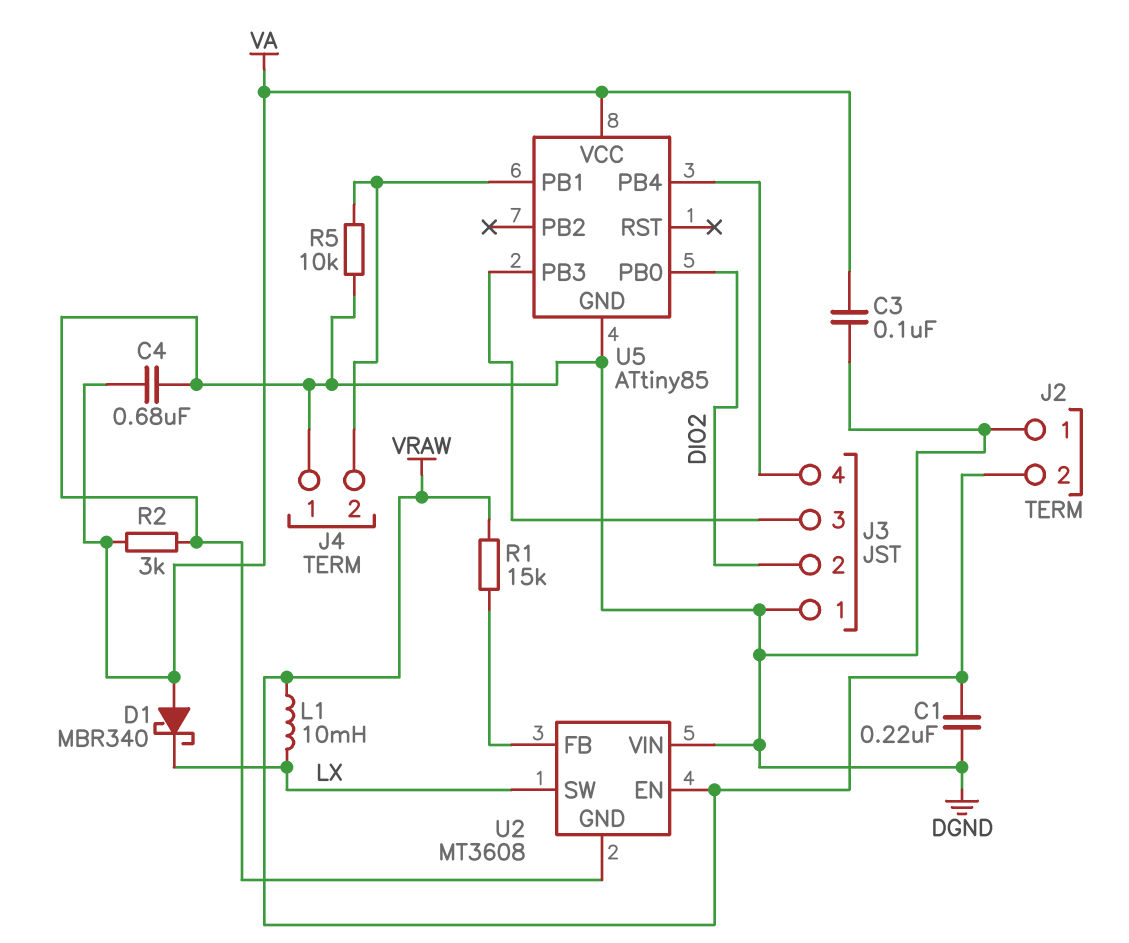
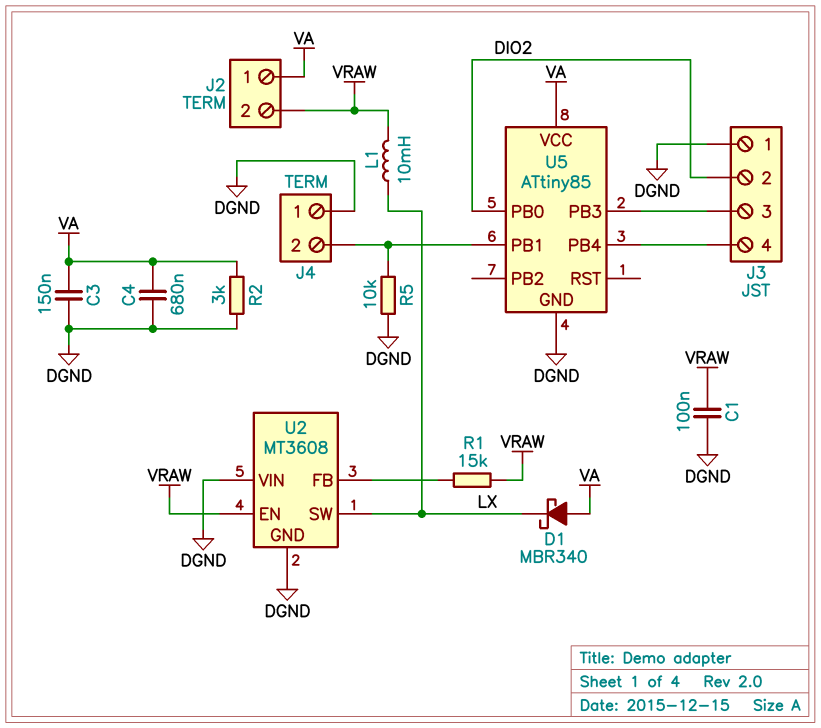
C1: 220nF (DGND, VRAW) -> 100nF (DGND, VRAW)
C3: 100nF (DGND, VA) -> 150nF (DGND, VA)
J2 pin 1: DGND -> VA

